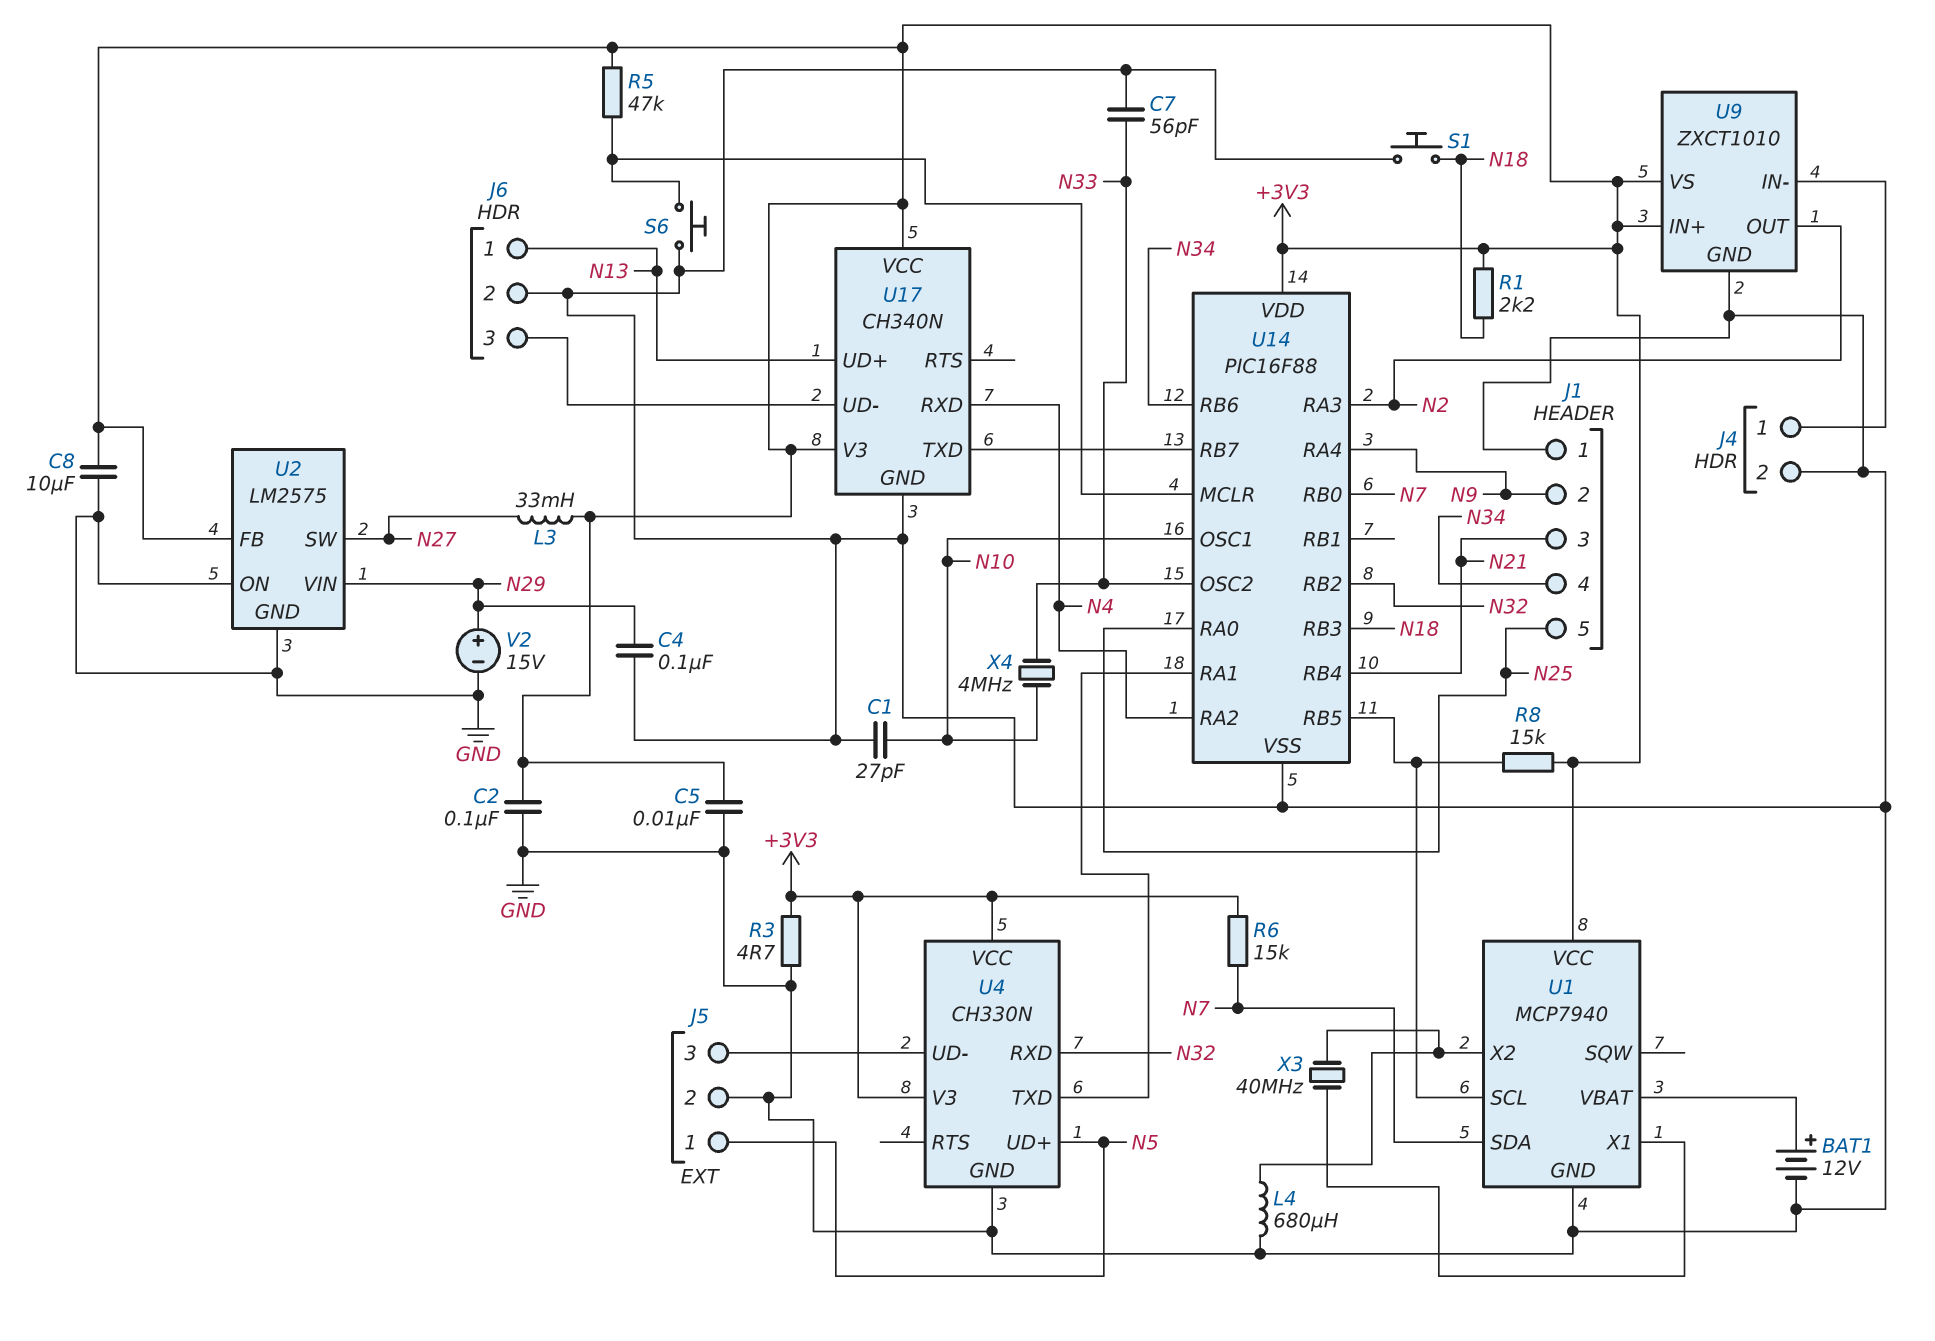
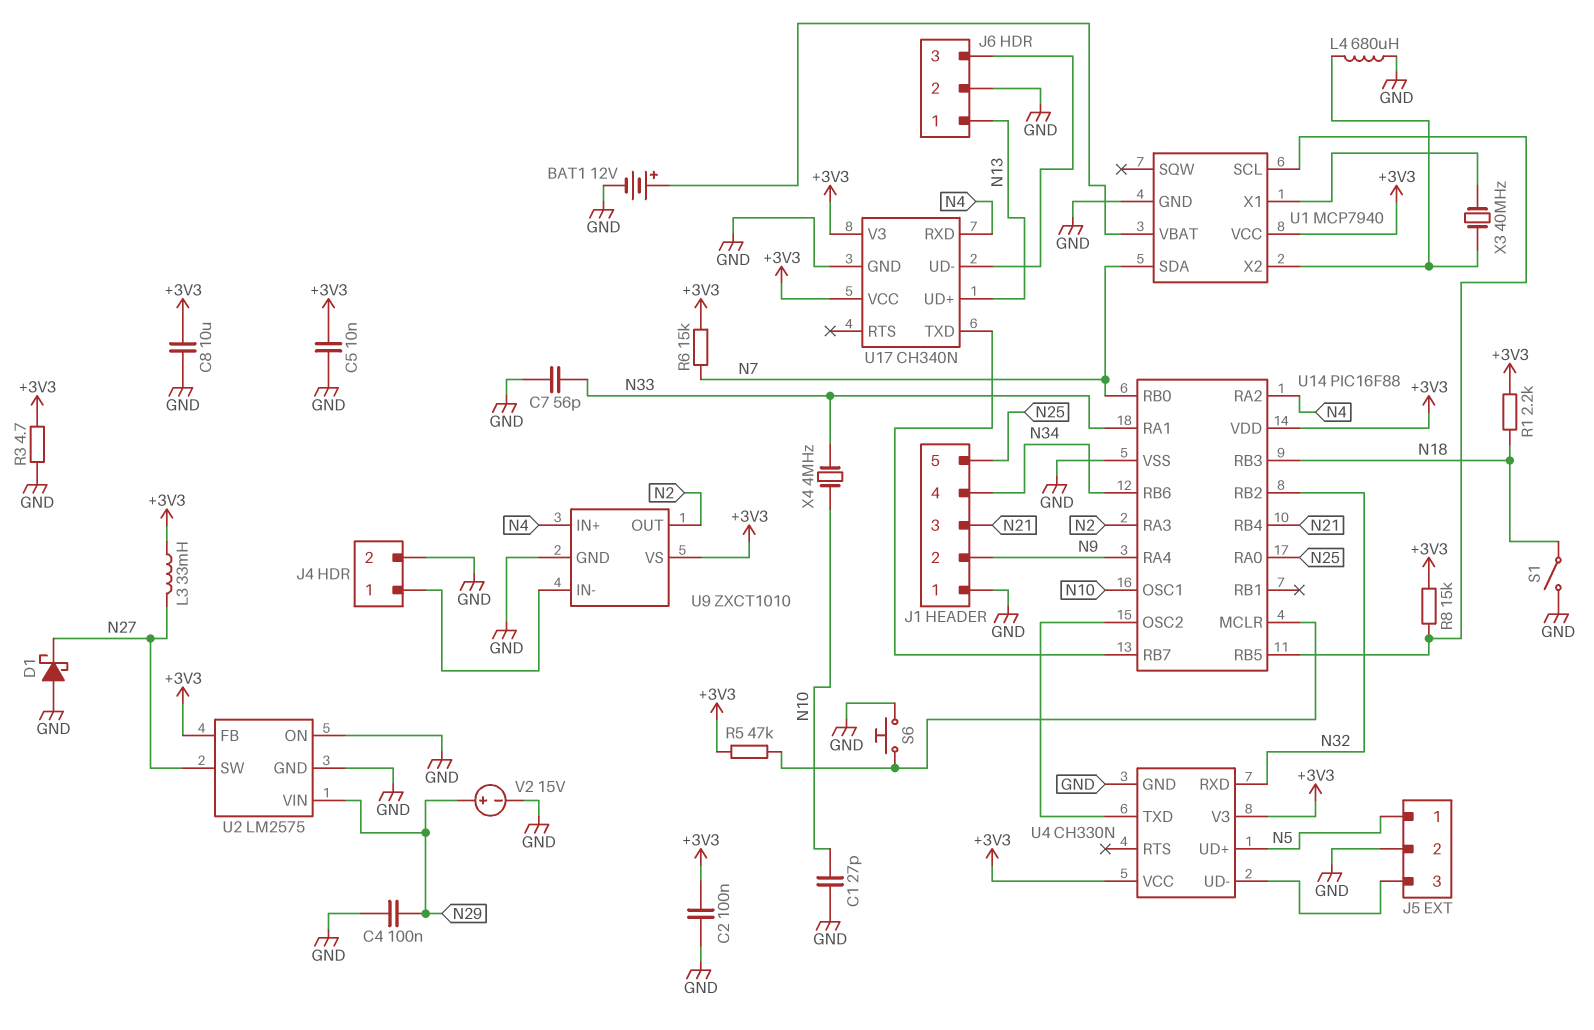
D1: none -> schottky (A GND, K N27)
S1: button (GND, N18) -> switch (GND, N18)
U9 pin IN+: +3V3 -> N4
U14 pin OSC2: N33 -> U4/TXD
U14 pin RA1: U4/TXD -> N33

